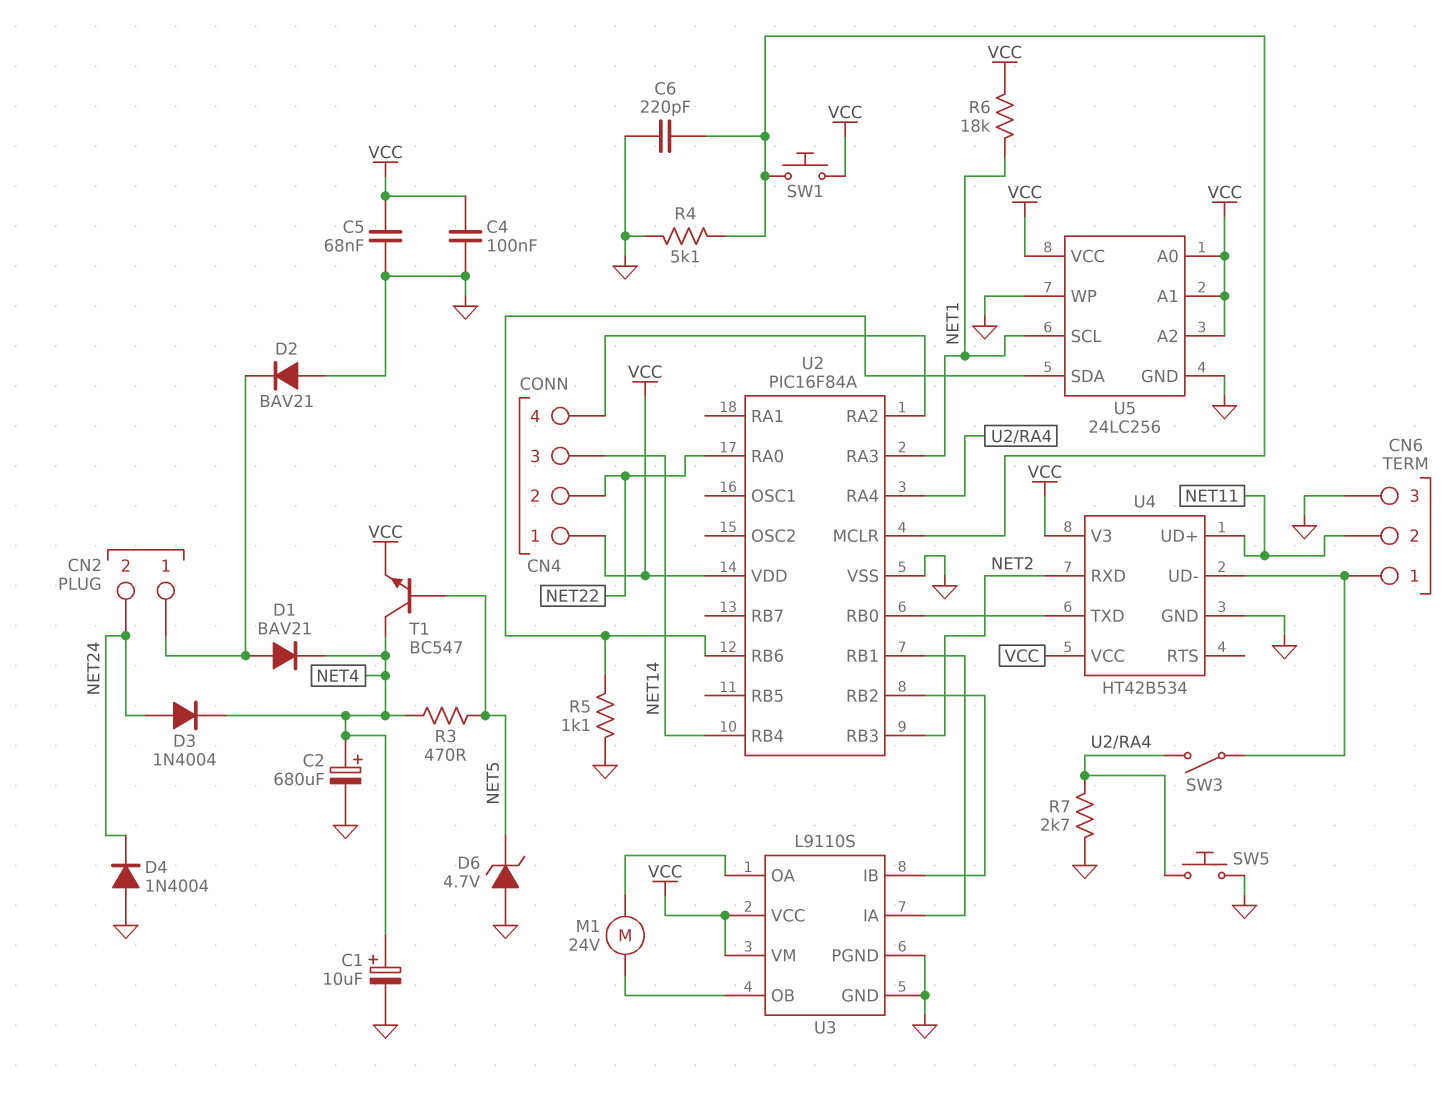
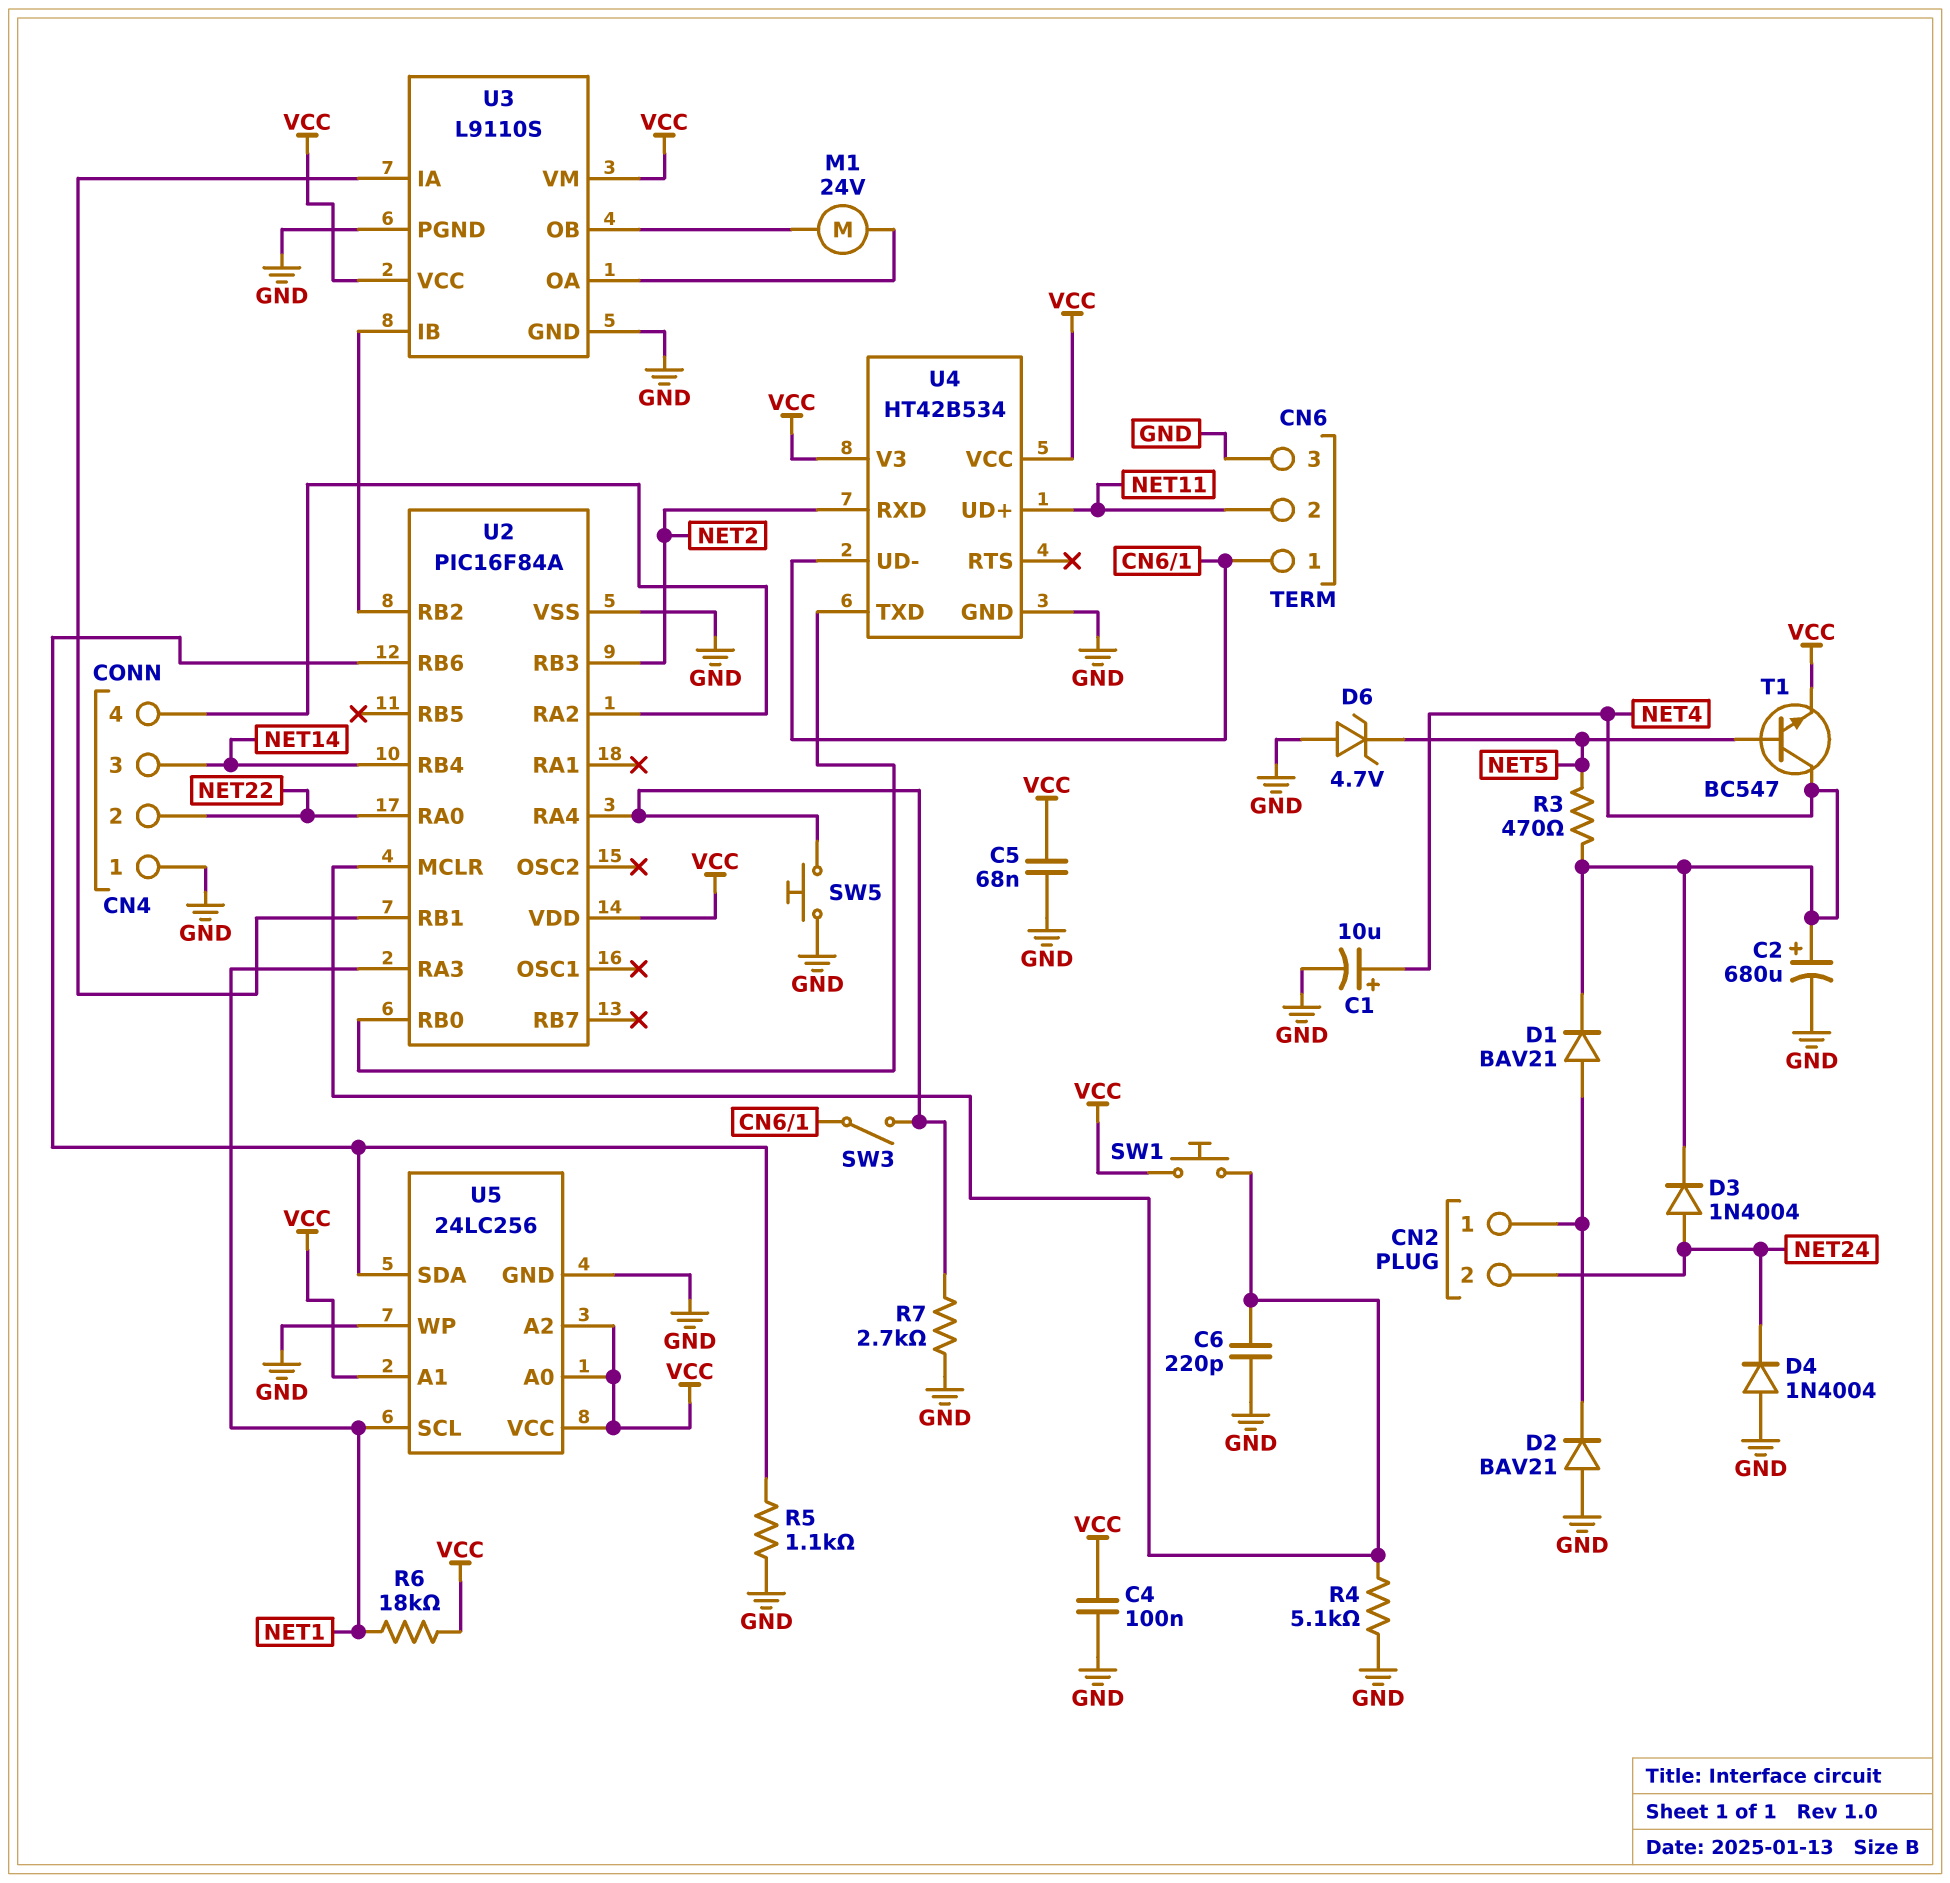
CN4 pin 1: VCC -> GND

